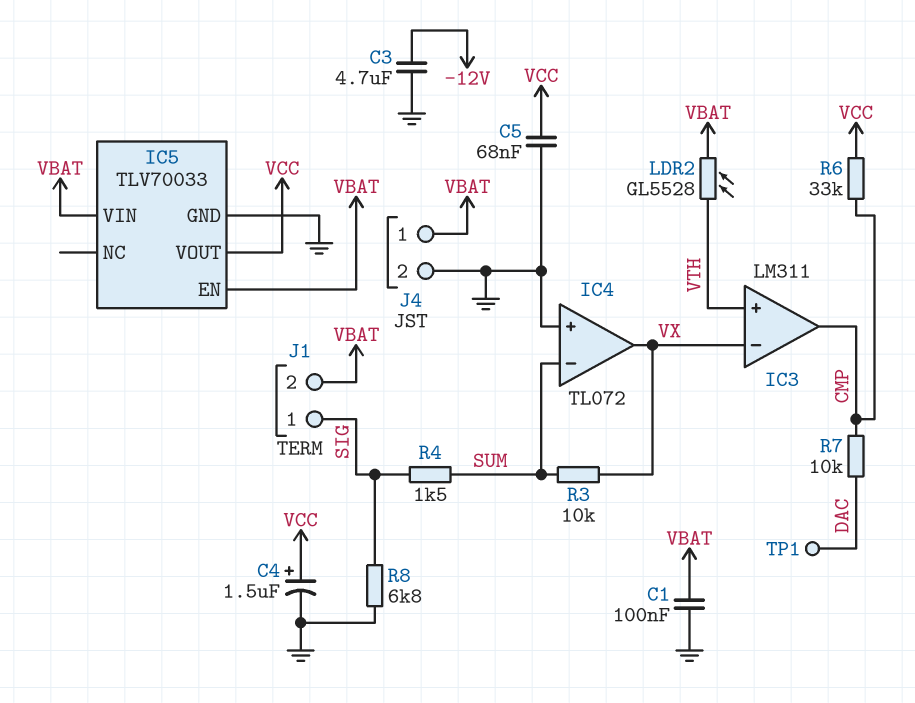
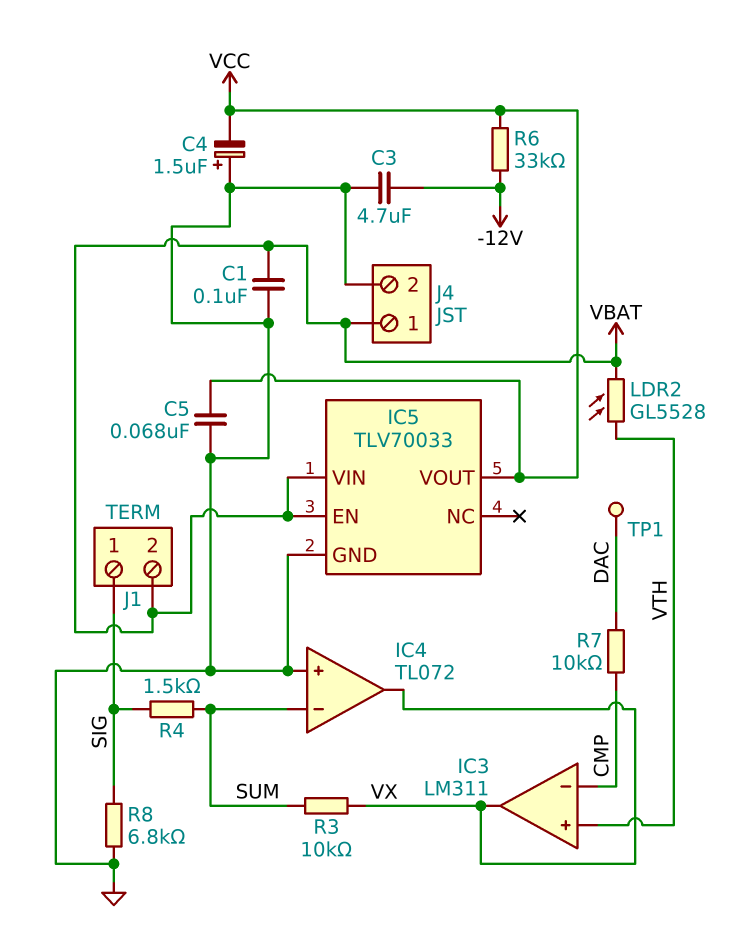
C4: 1.5uF (plus VCC, minus GND) -> 1.5uF (plus GND, minus VCC)
IC3 pin in-: VX -> CMP
IC3 pin out: CMP -> VX
R6: 33k (CMP, VCC) -> 33k (-12V, VCC)

